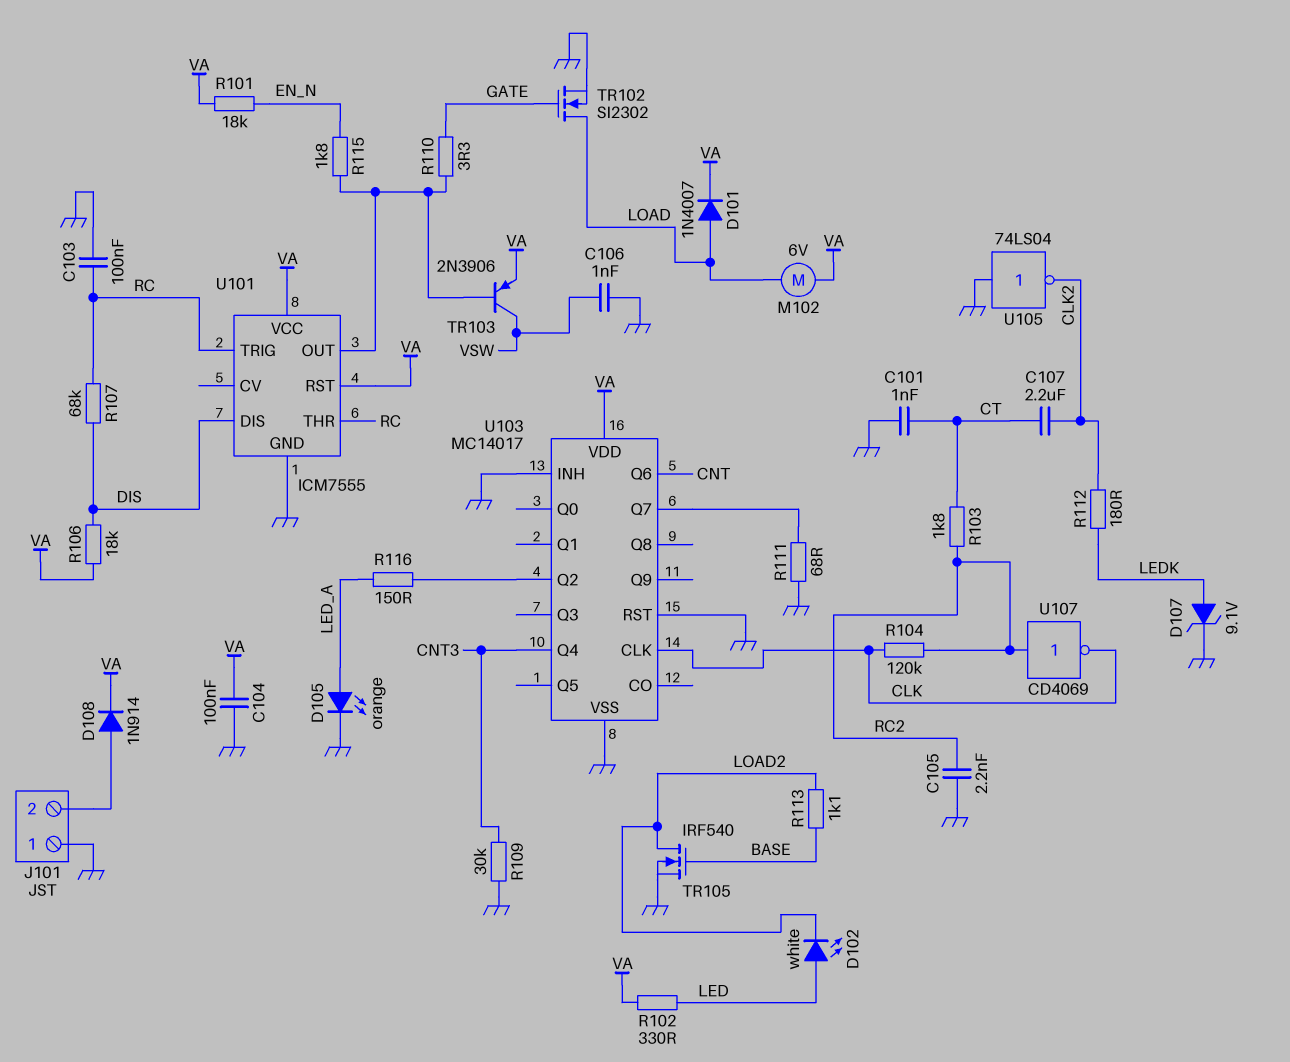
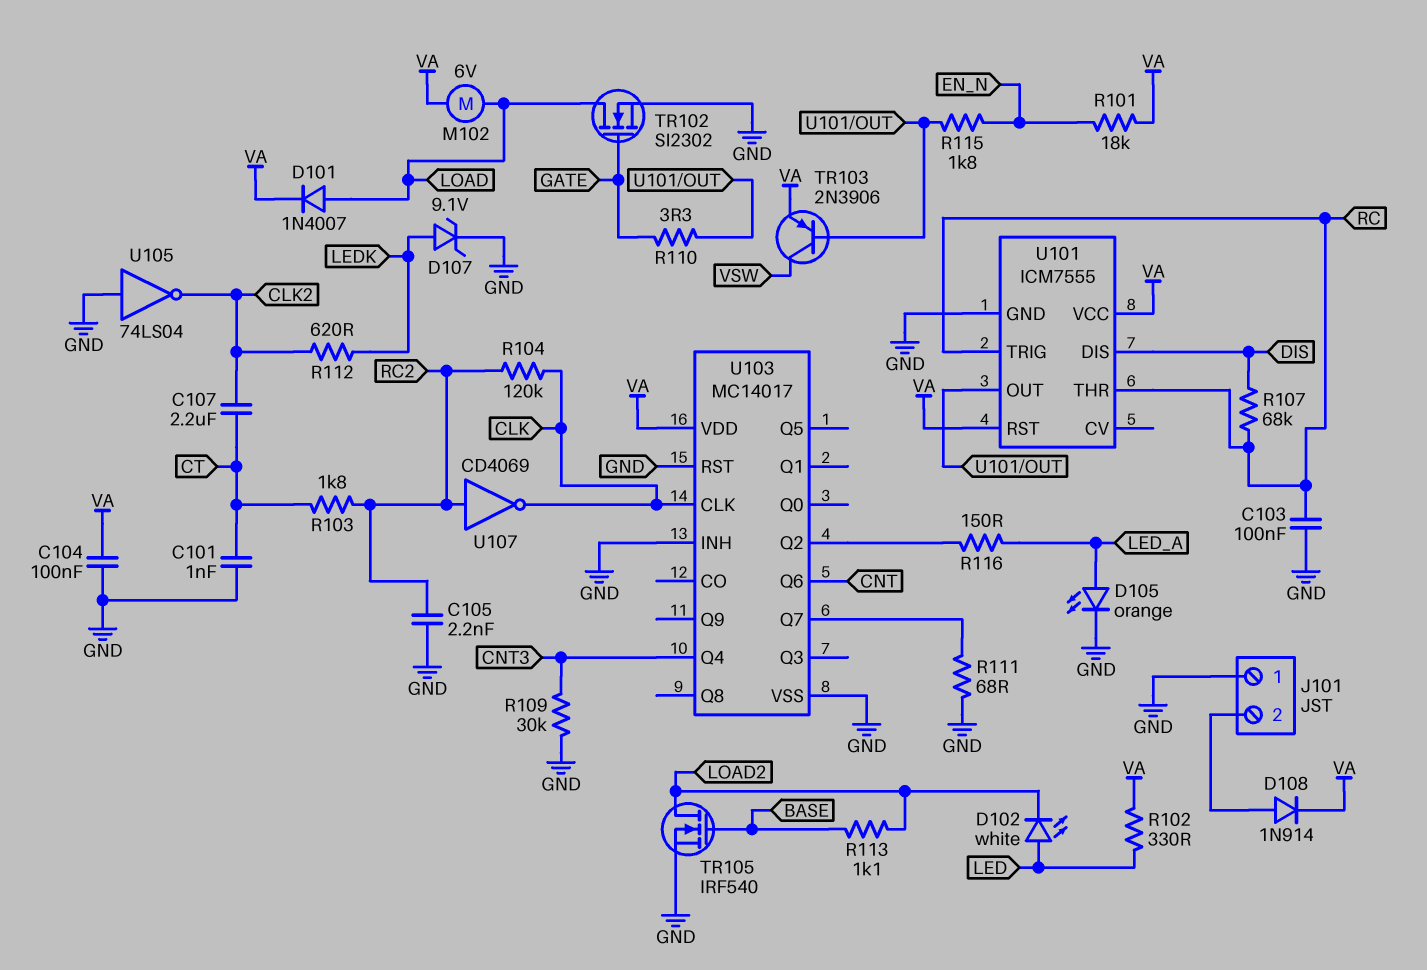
C106: 1nF (GND, VSW) -> none
R106: 18k (DIS, VA) -> none
R112: 180 (CLK2, LEDK) -> 620 (CLK2, LEDK)

